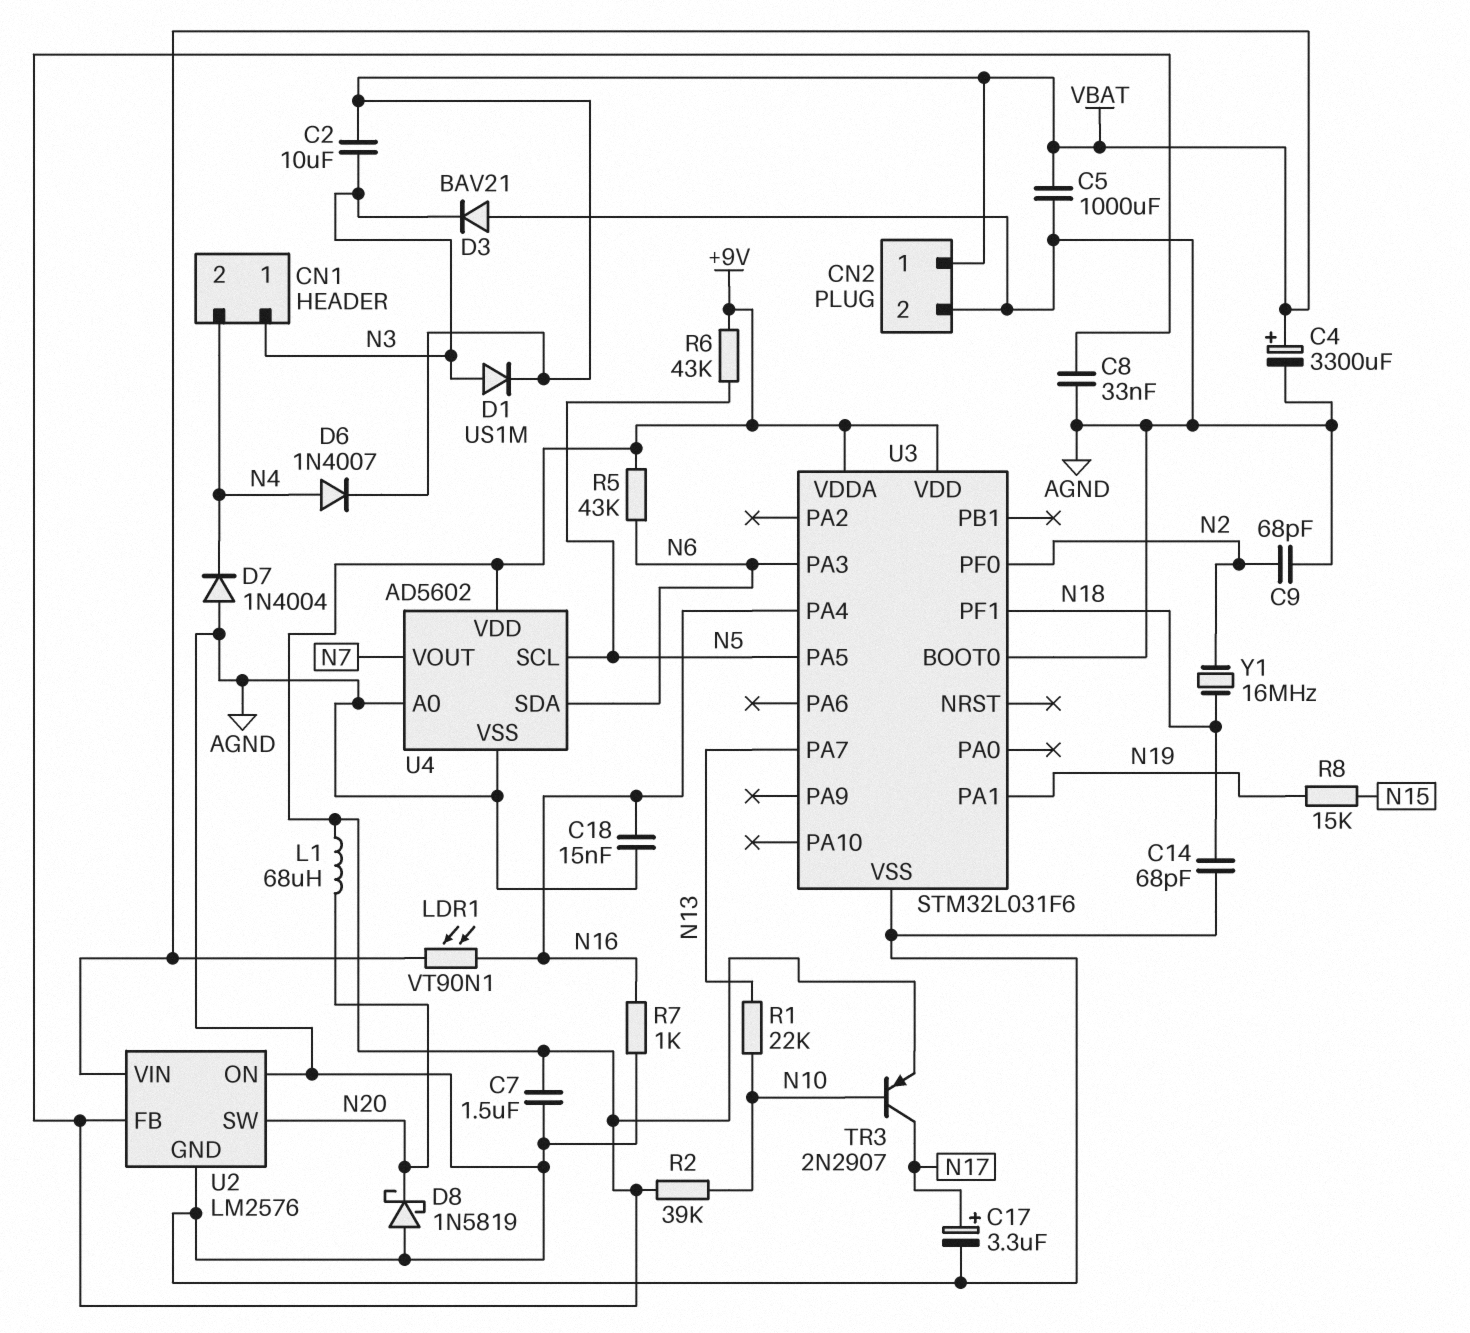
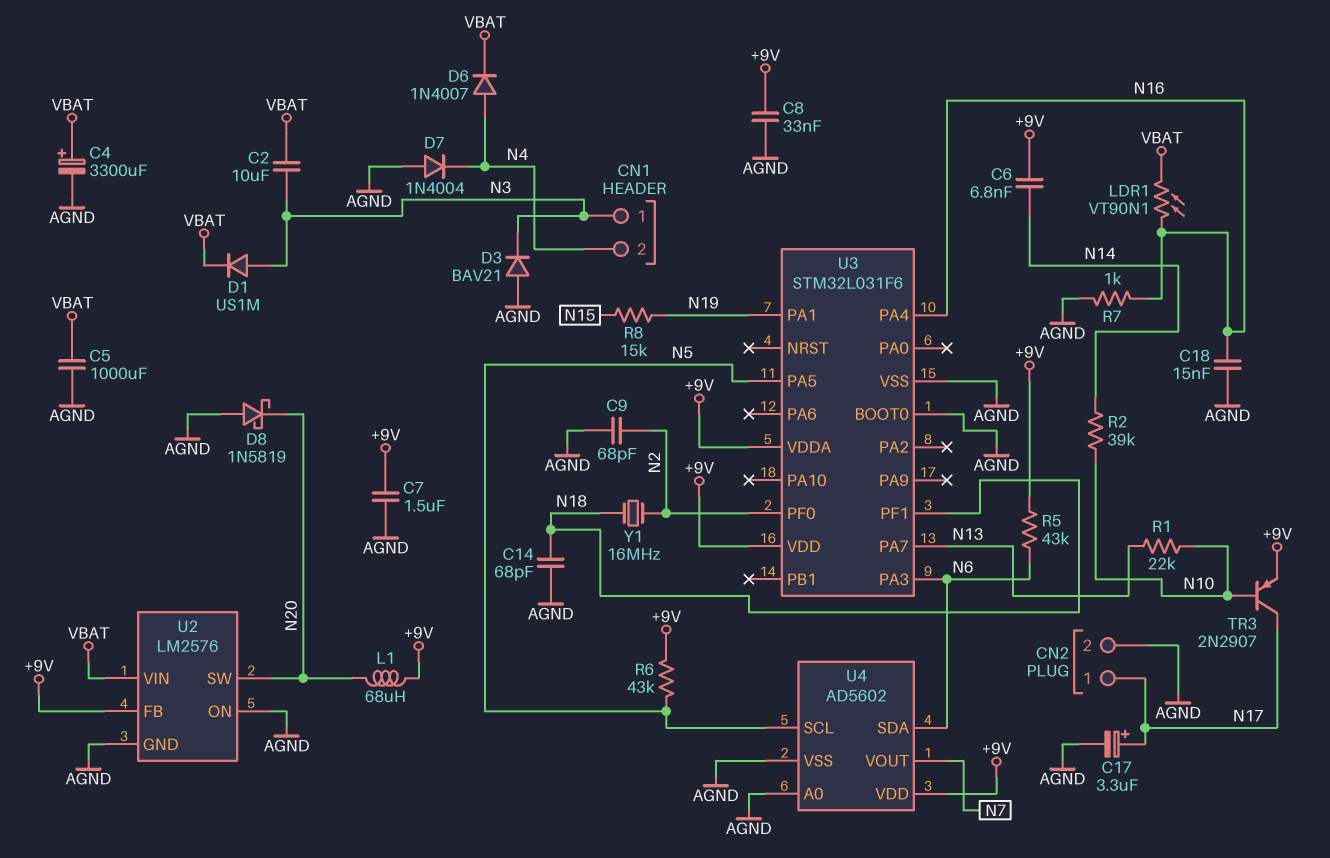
C6: none -> 6.8nF (+9V, N14)
CN2 pin 1: VBAT -> N17
R2: 39k (+9V, N10) -> 39k (N10, N14)

